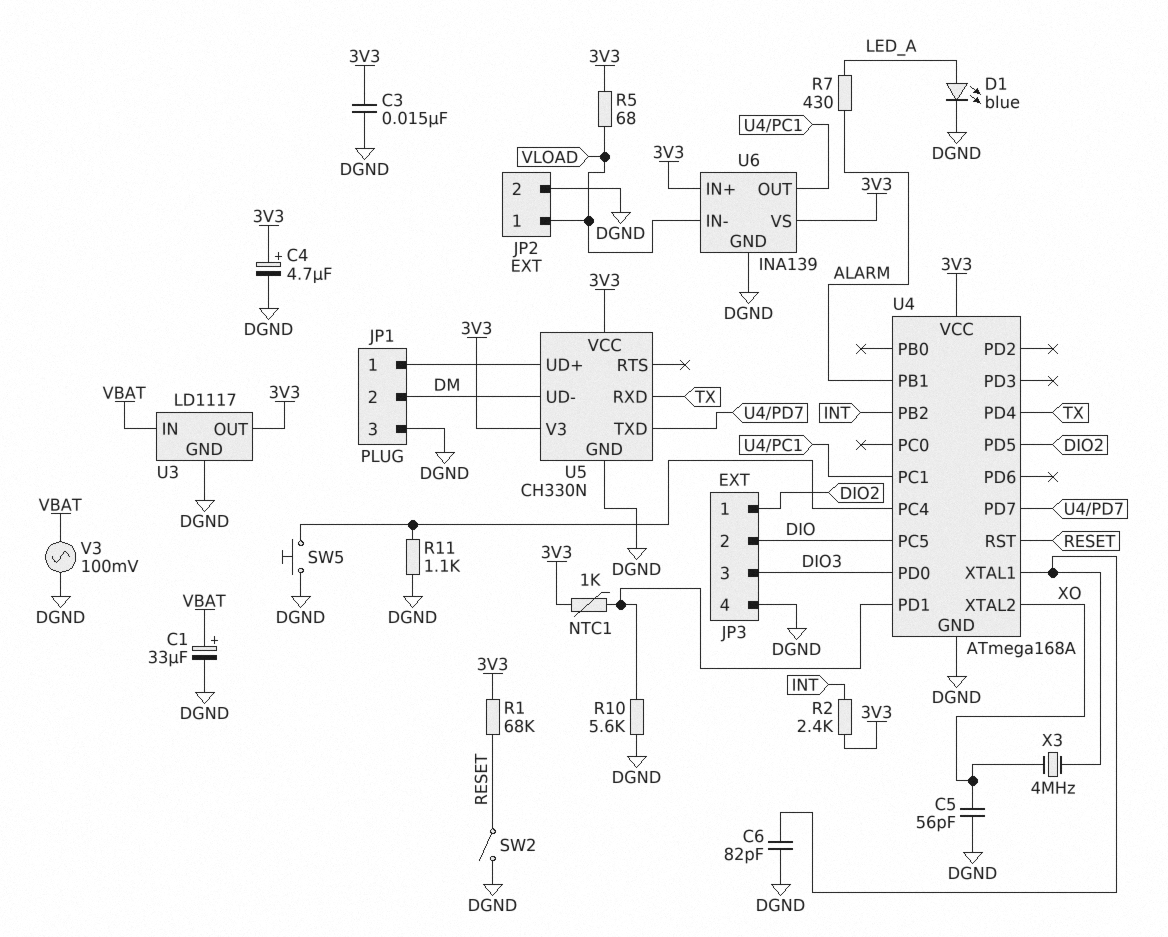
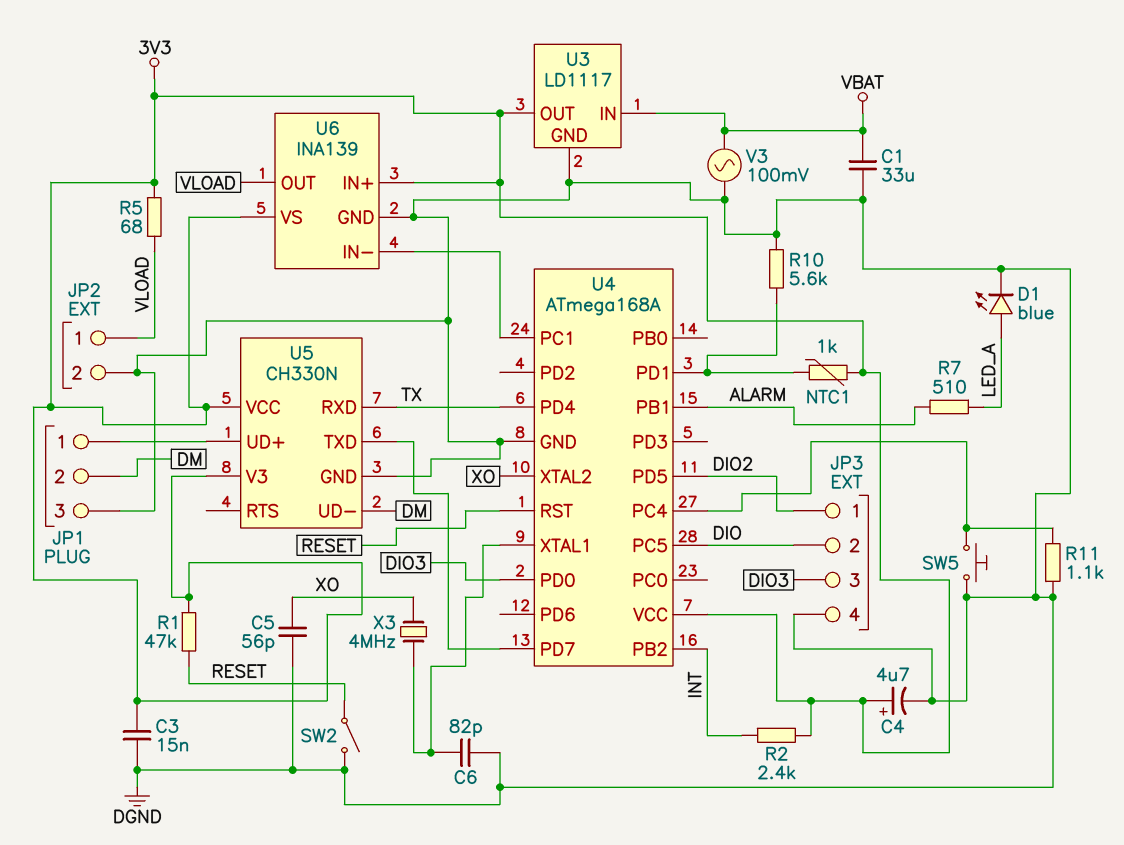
C1: 33uF (plus VBAT, minus DGND) -> 33uF (DGND, VBAT)
R1: 68k (3V3, RESET) -> 47k (3V3, RESET)
R7: 430 (ALARM, LED_A) -> 510 (ALARM, LED_A)
U6 pin IN-: VLOAD -> U4/PC1
U6 pin OUT: U4/PC1 -> VLOAD

